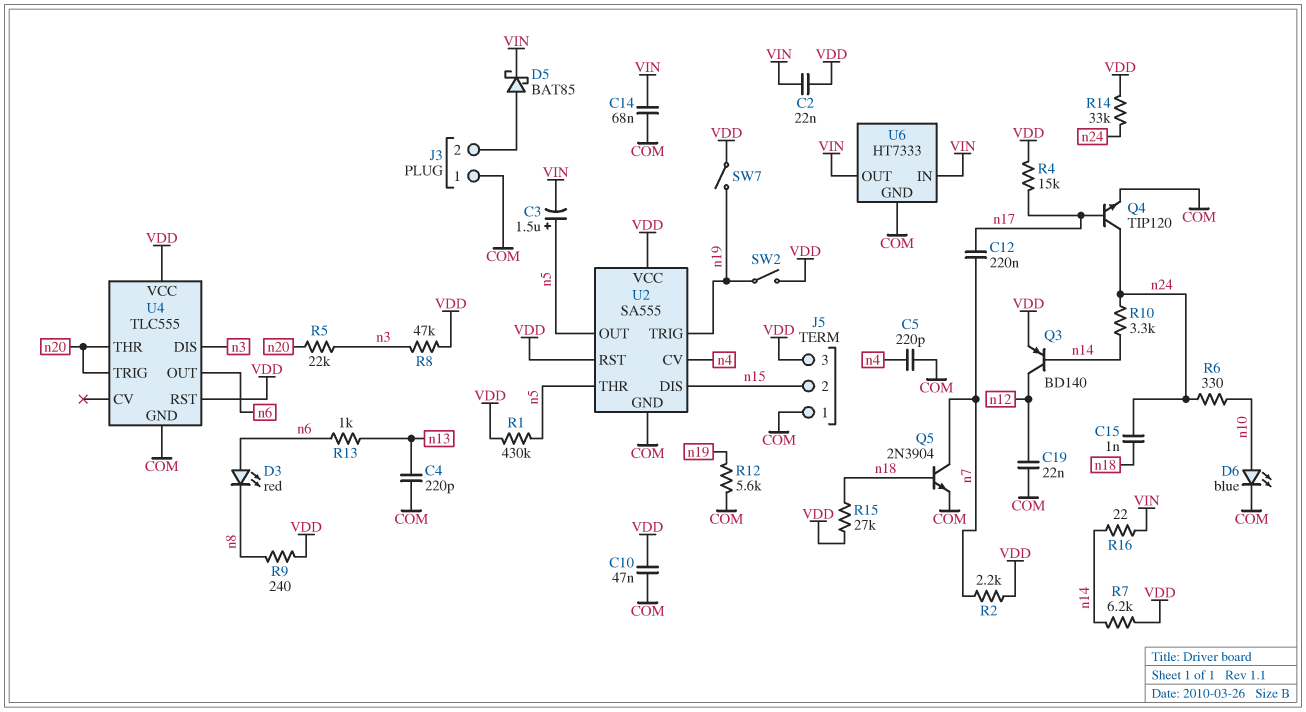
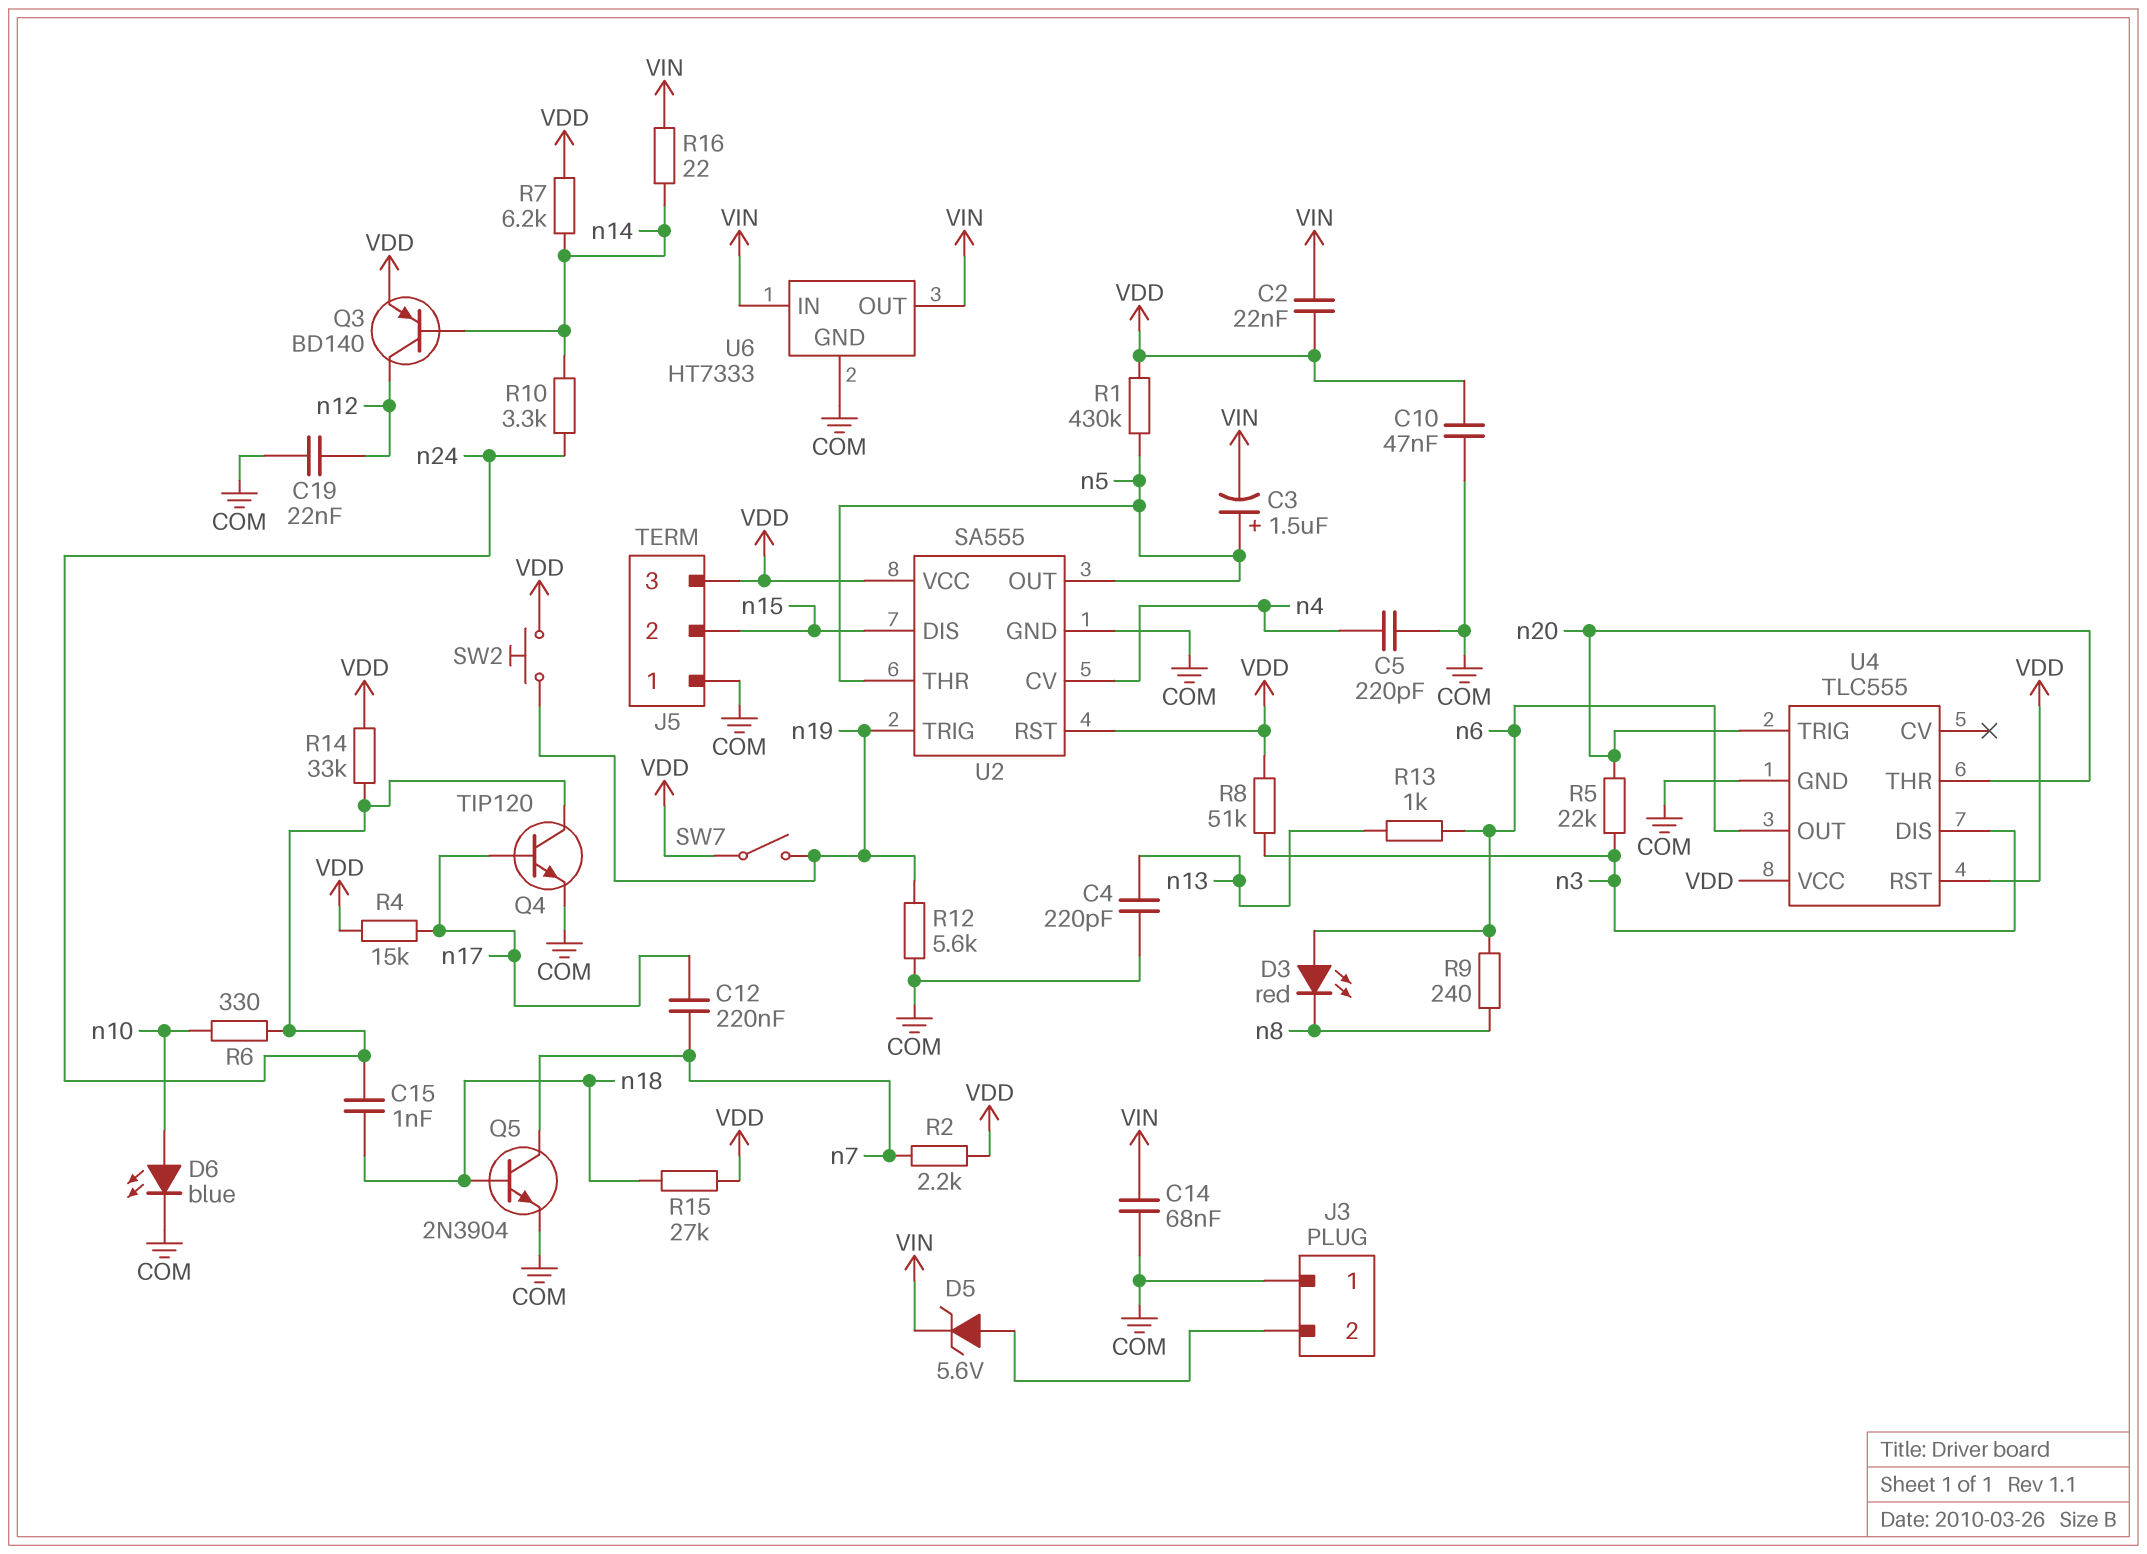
D5: schottky BAT85 (A J3/2, K VIN) -> zener 5.6V (A J3/2, K VIN)
R8: 47k (VDD, n3) -> 51k (VDD, n3)
R9: 240 (VDD, n8) -> 240 (n6, n8)
SW2: switch (VDD, n19) -> button (VDD, n19)

